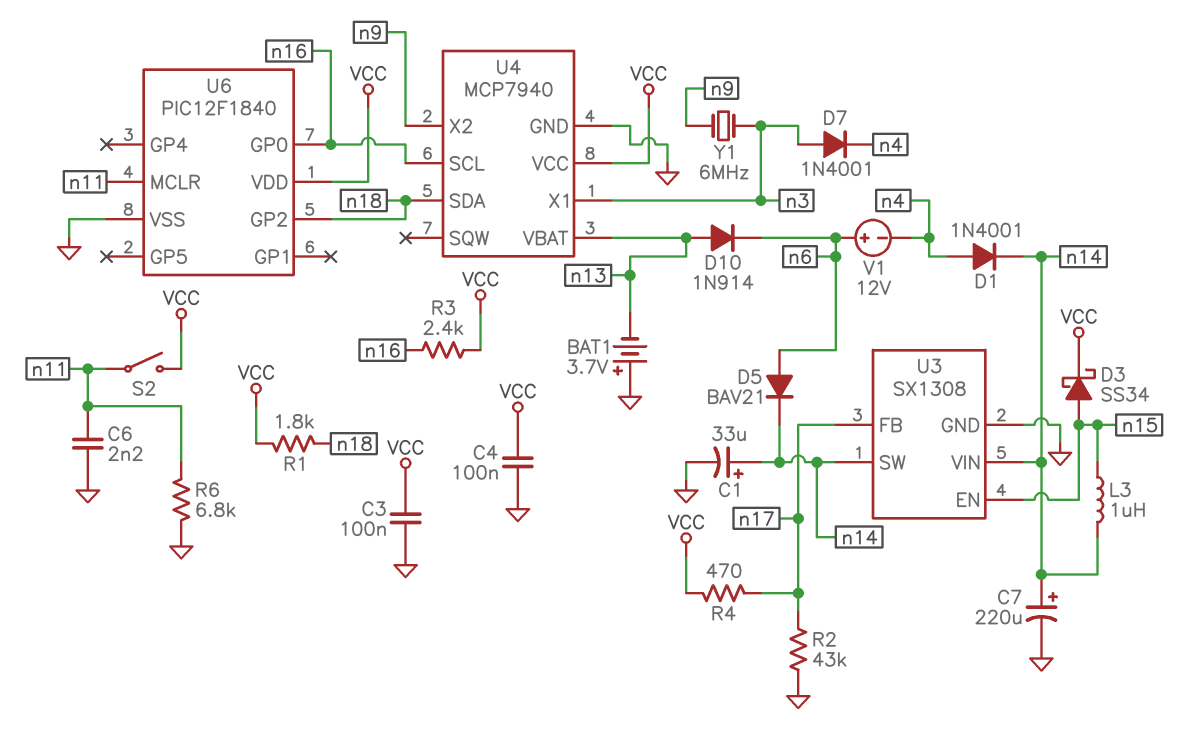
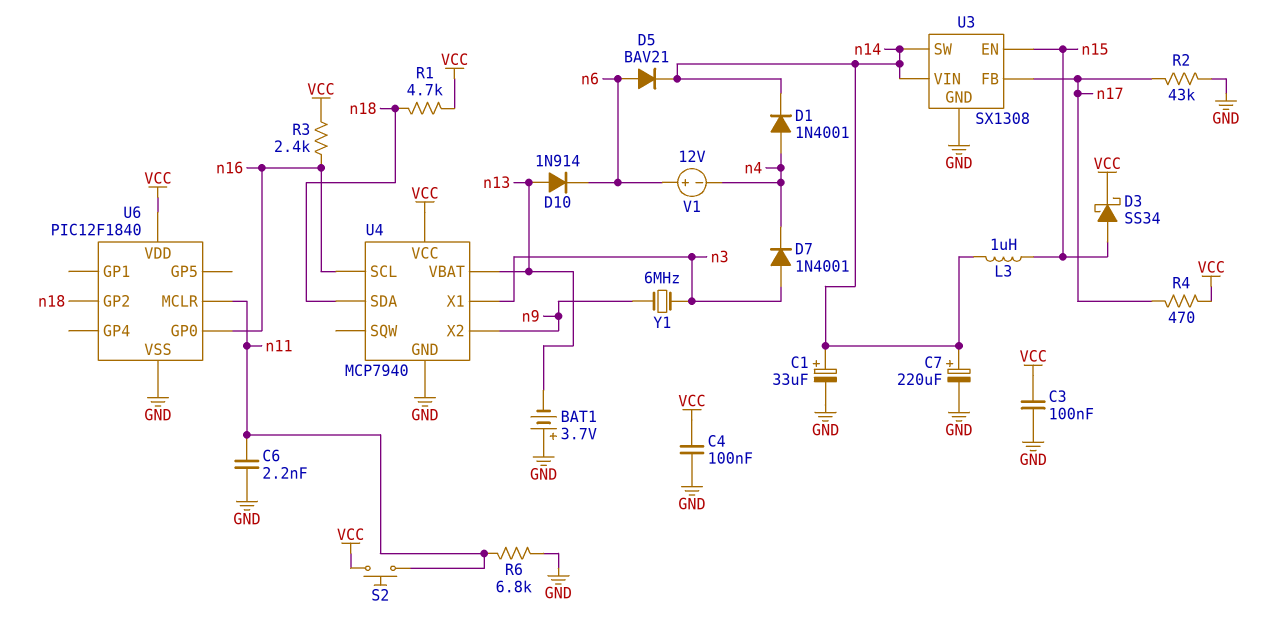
R1: 1.8k (VCC, n18) -> 4.7k (VCC, n18)
S2: switch (VCC, n11) -> button (VCC, n11)

